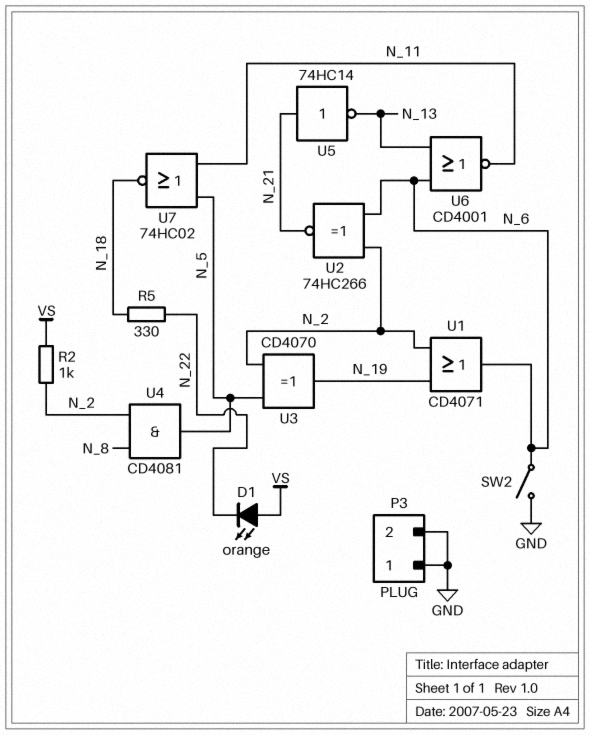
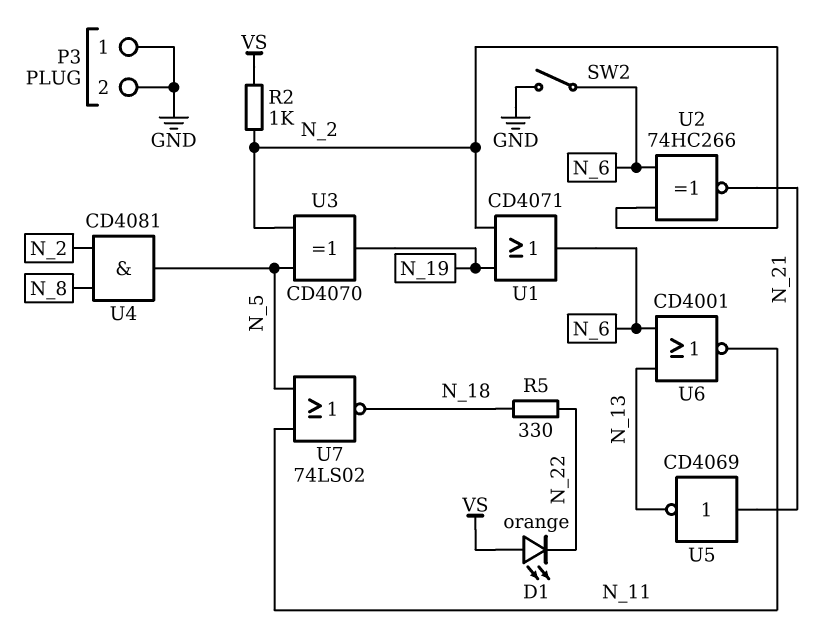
U5: NOT 74HC14 (in N_21, out N_13) -> NOT CD4069 (in N_21, out N_13)
U7: NOR 74HC02 (in N_5, in N_11, out N_18) -> NOR 74LS02 (in N_5, in N_11, out N_18)

